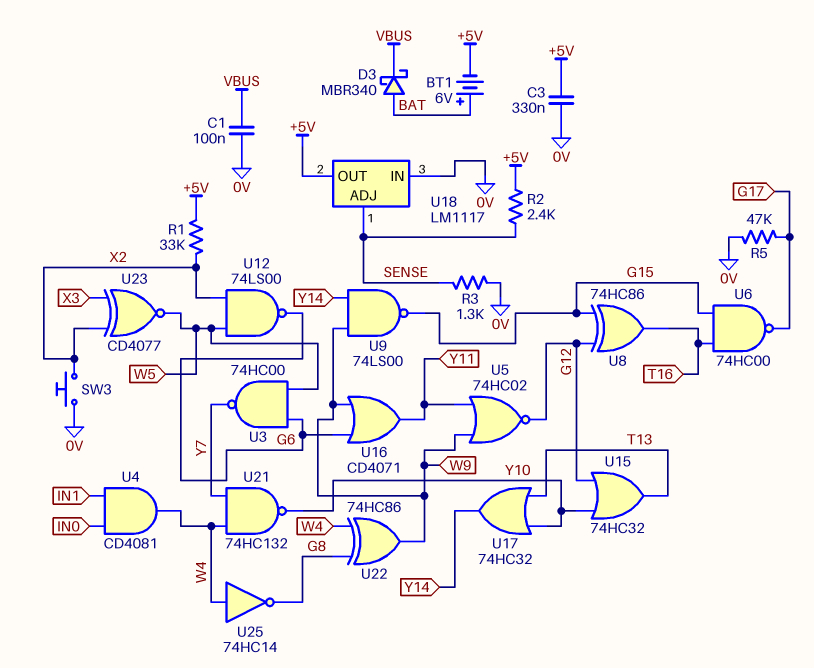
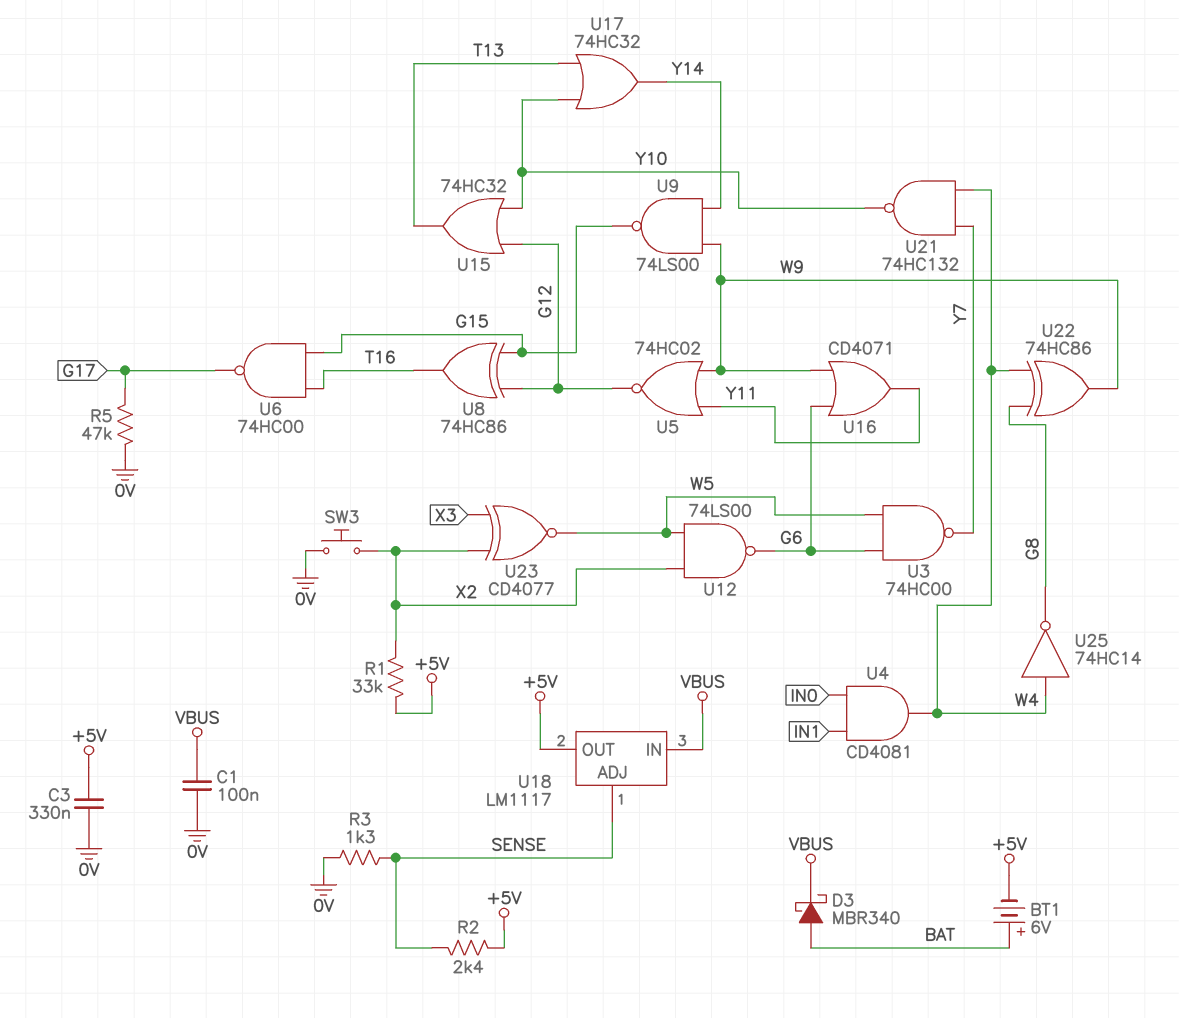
U18 pin IN: 0V -> VBUS

